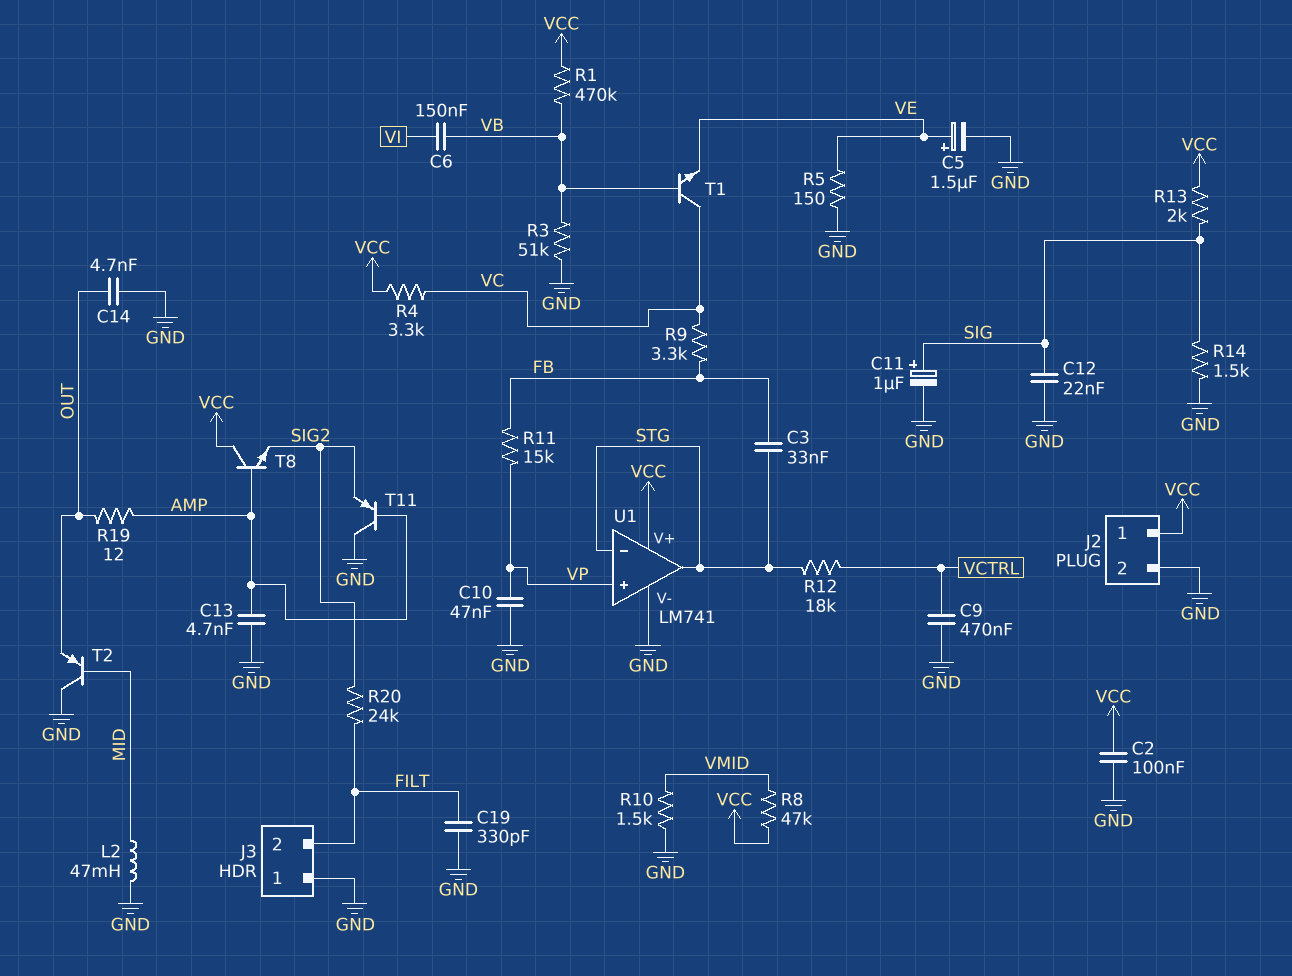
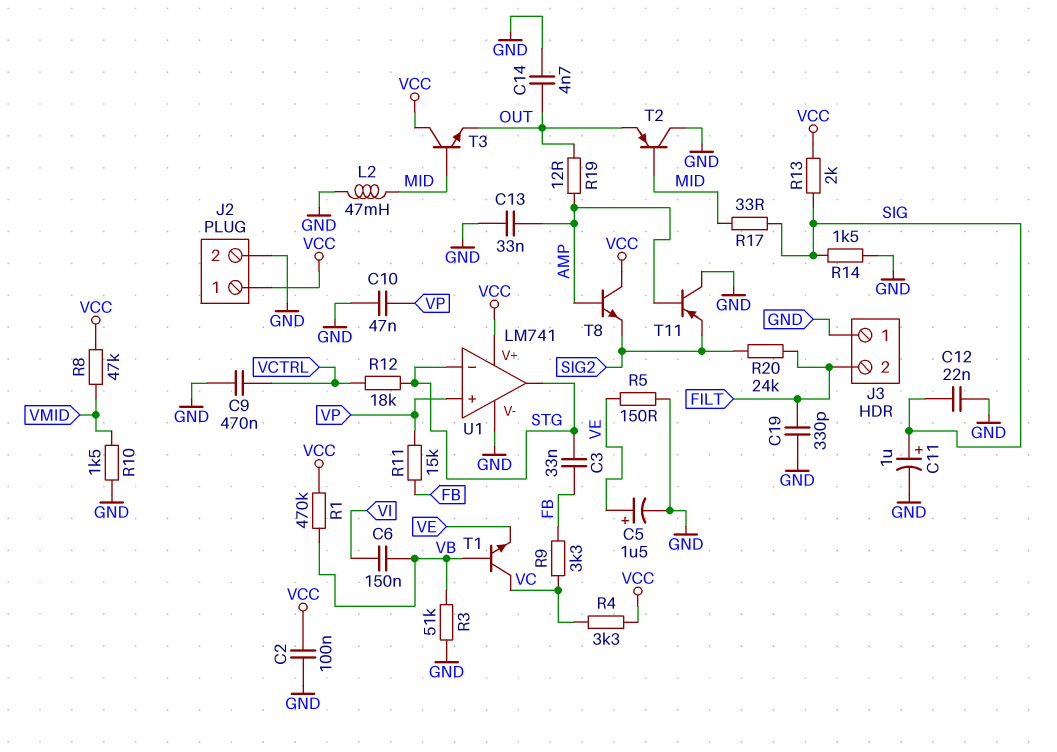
C13: 4.7nF (AMP, GND) -> 33nF (AMP, GND)
R17: none -> 33 (MID, SIG)
T3: none -> NPN (B MID, C VCC, E OUT)

